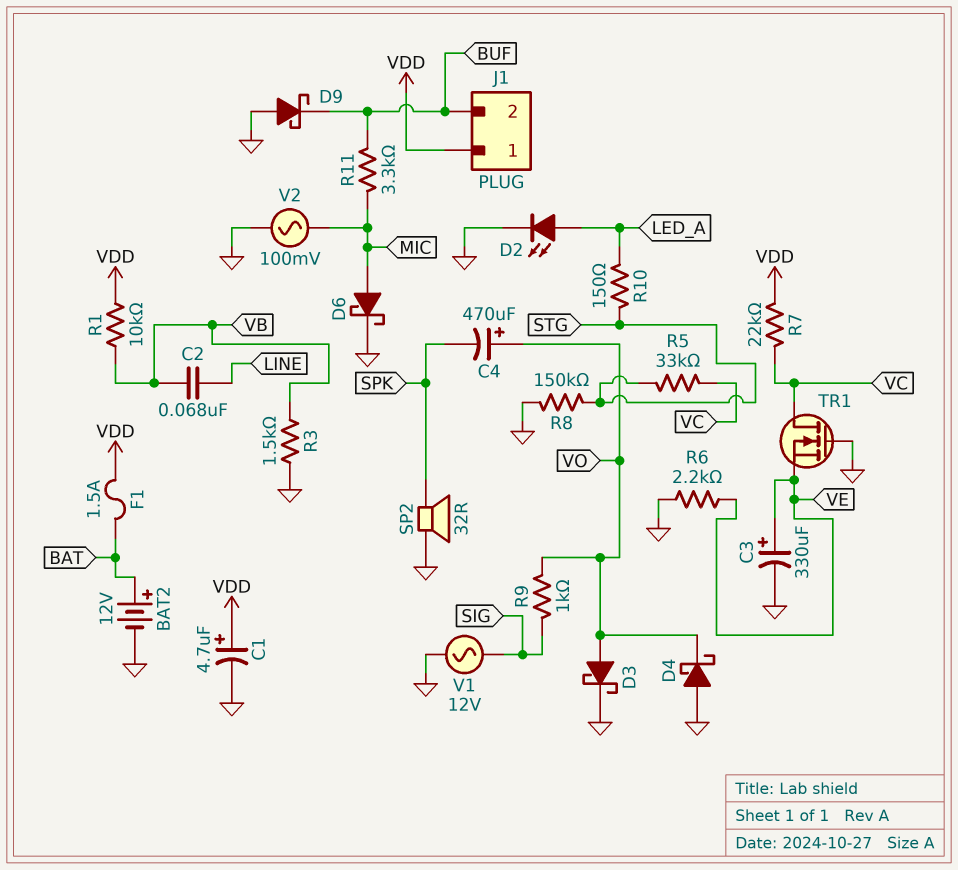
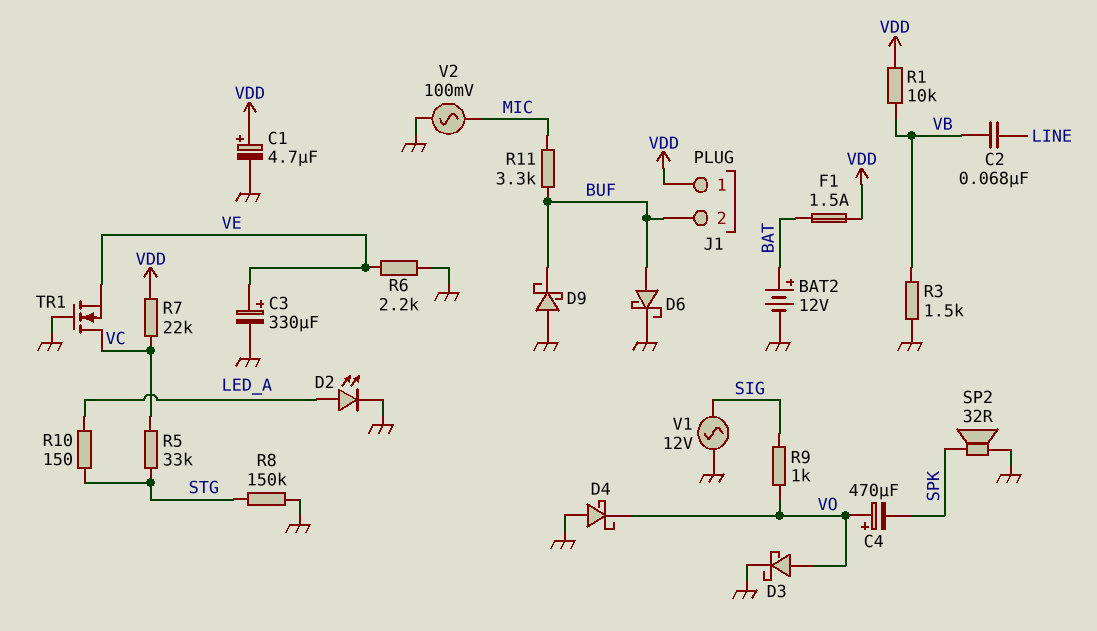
D6: schottky (A MIC, K GND) -> schottky (A BUF, K GND)

